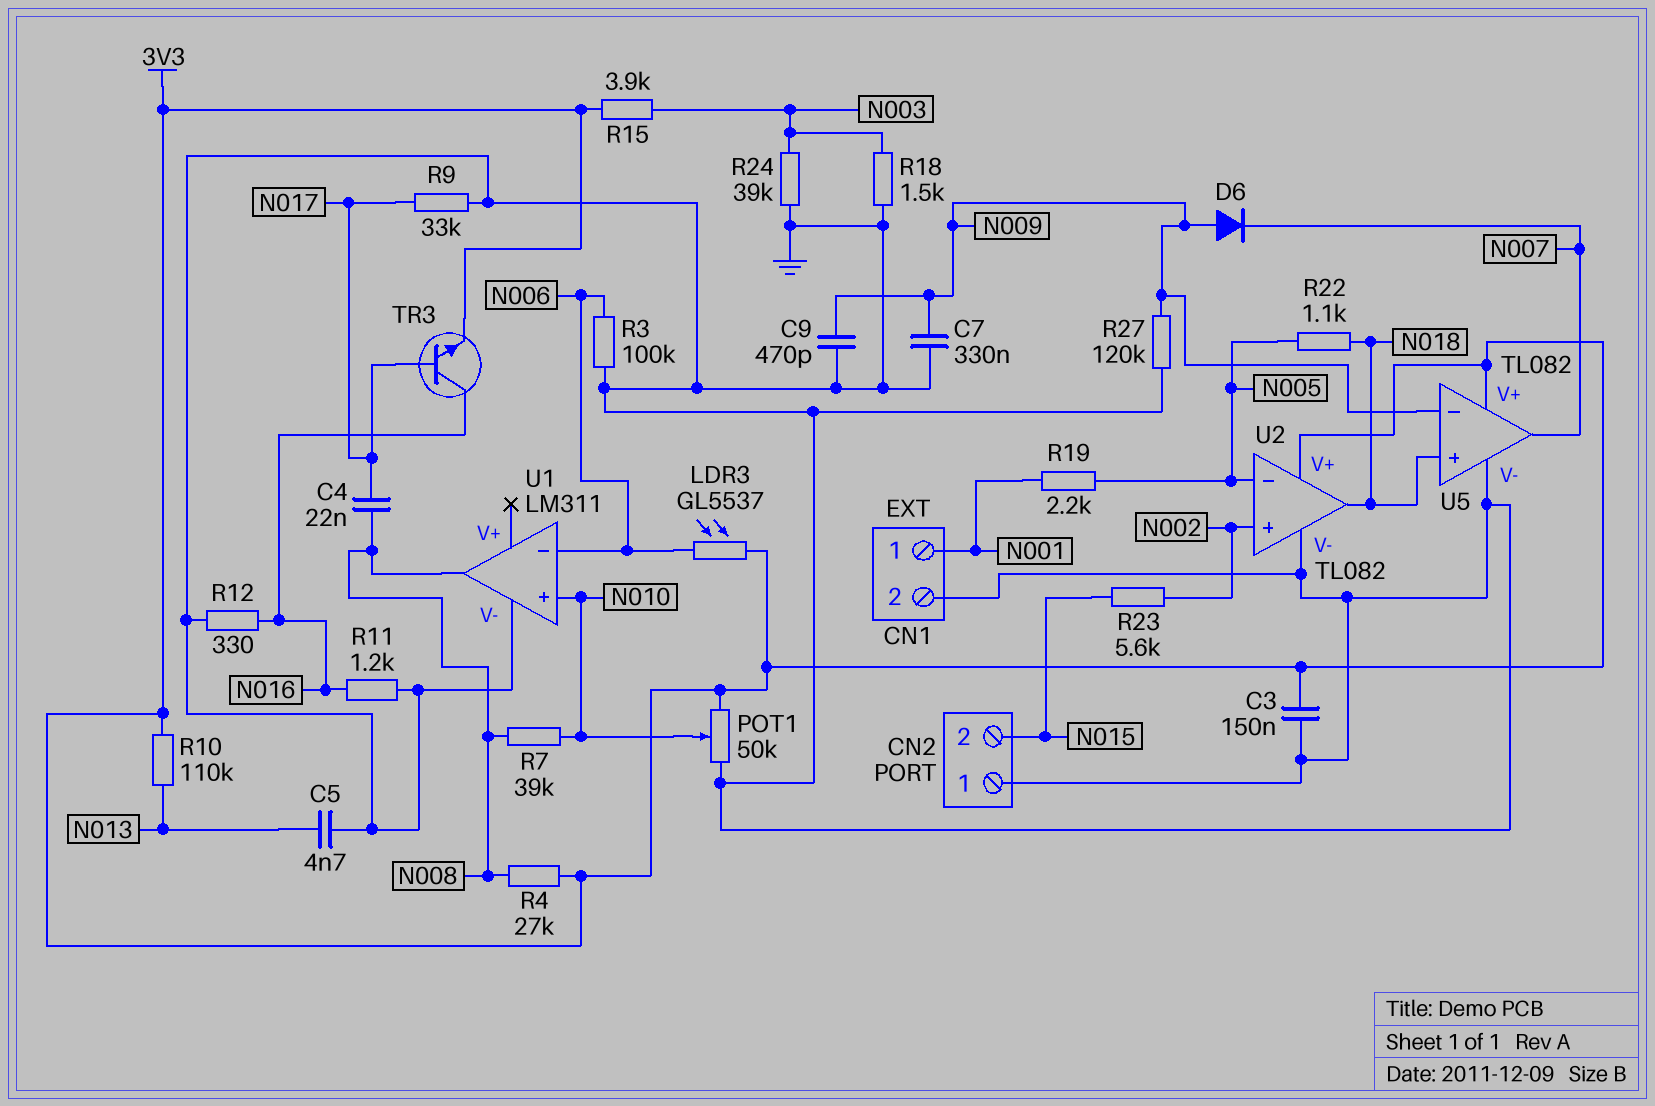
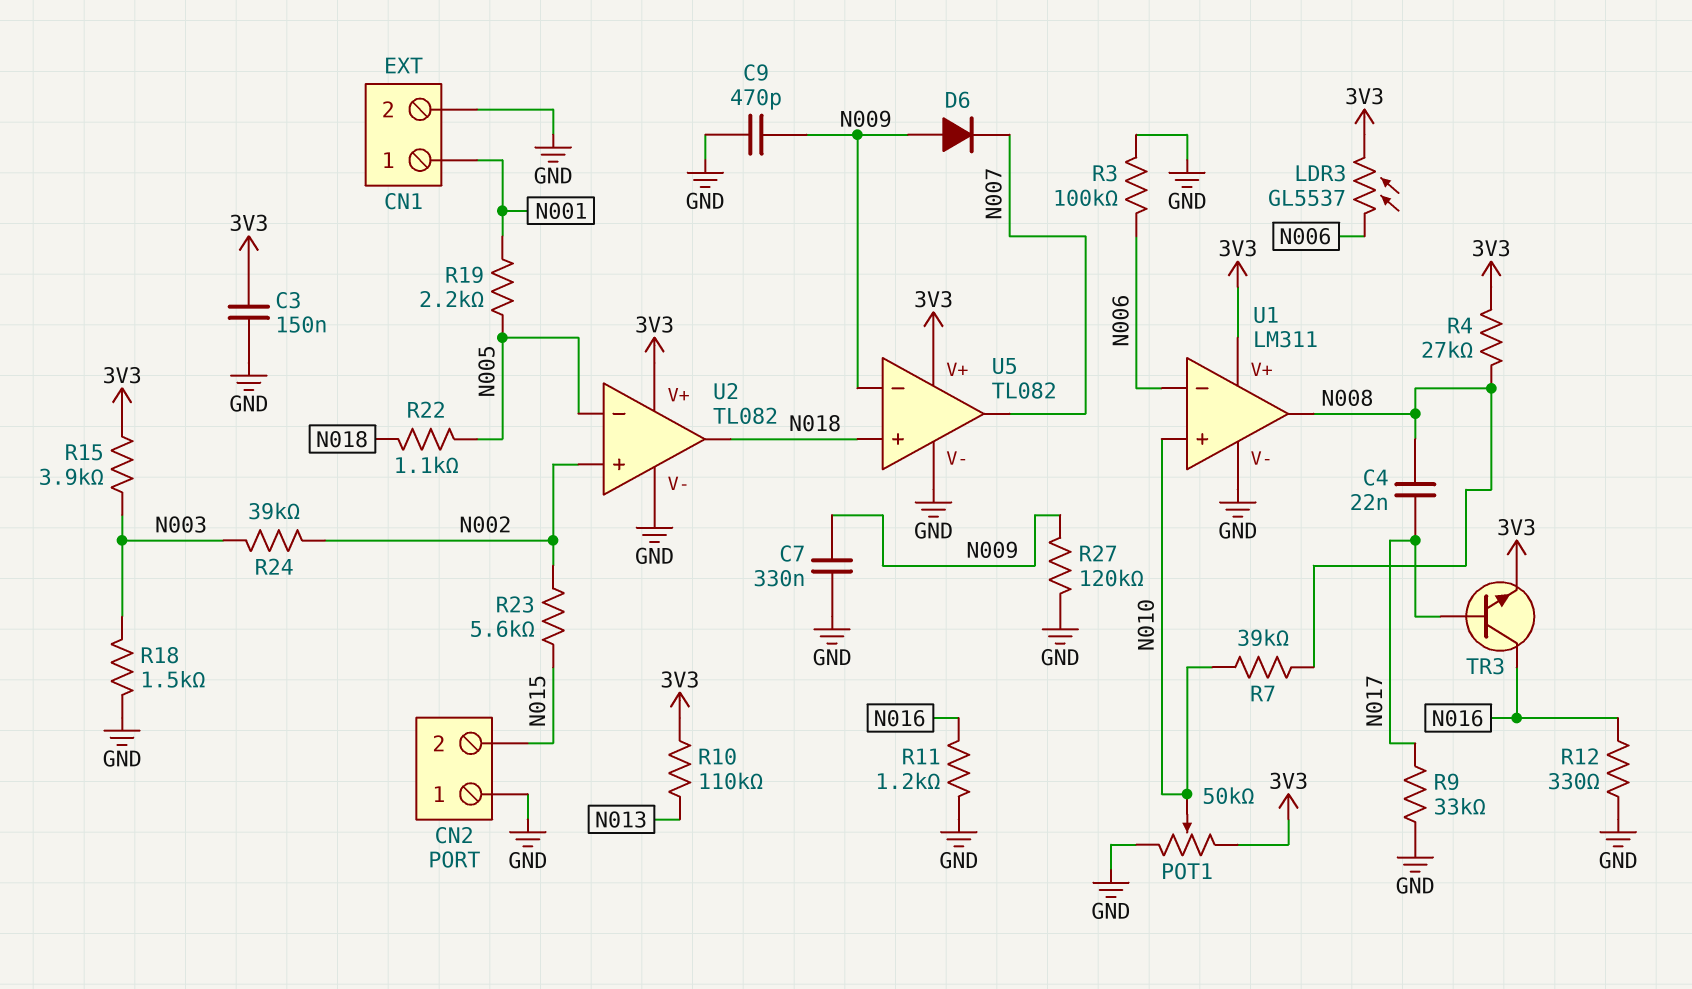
C5: 4.7nF (GND, N013) -> none
R24: 39k (GND, N003) -> 39k (N002, N003)
U1 pin V+: none -> 3V3

